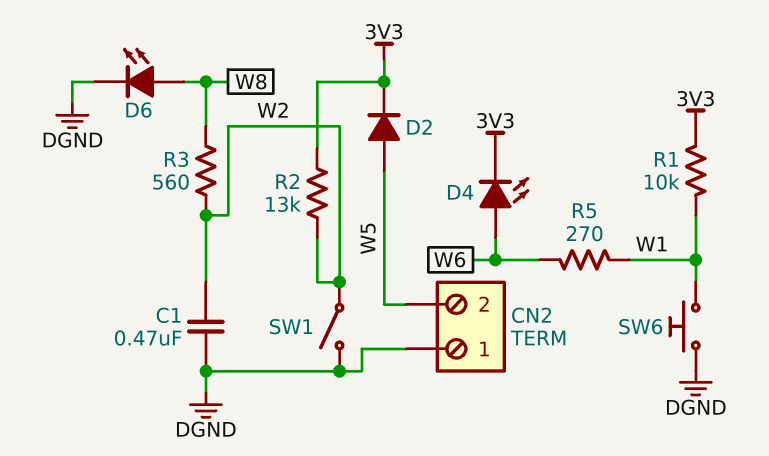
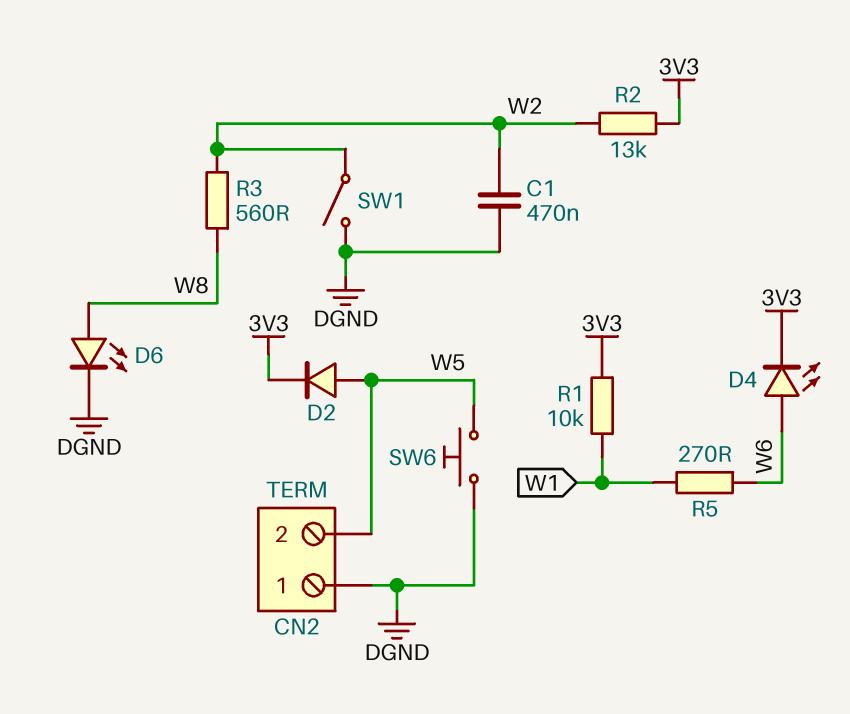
SW6: button (DGND, W1) -> button (DGND, W5)

